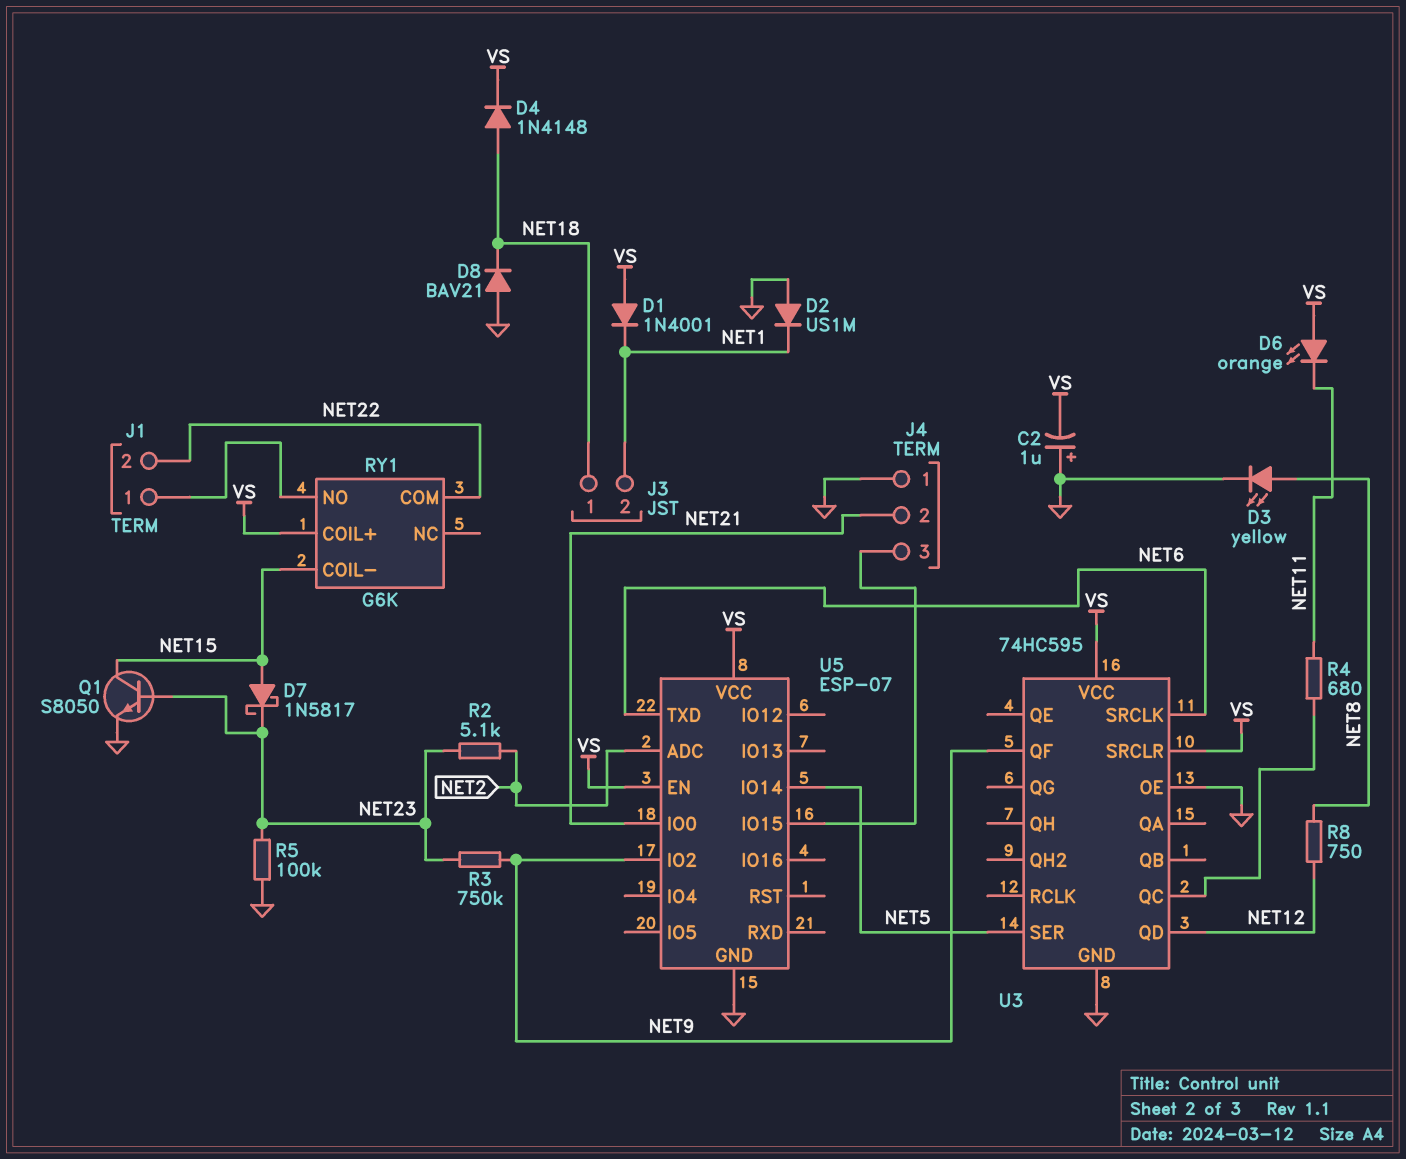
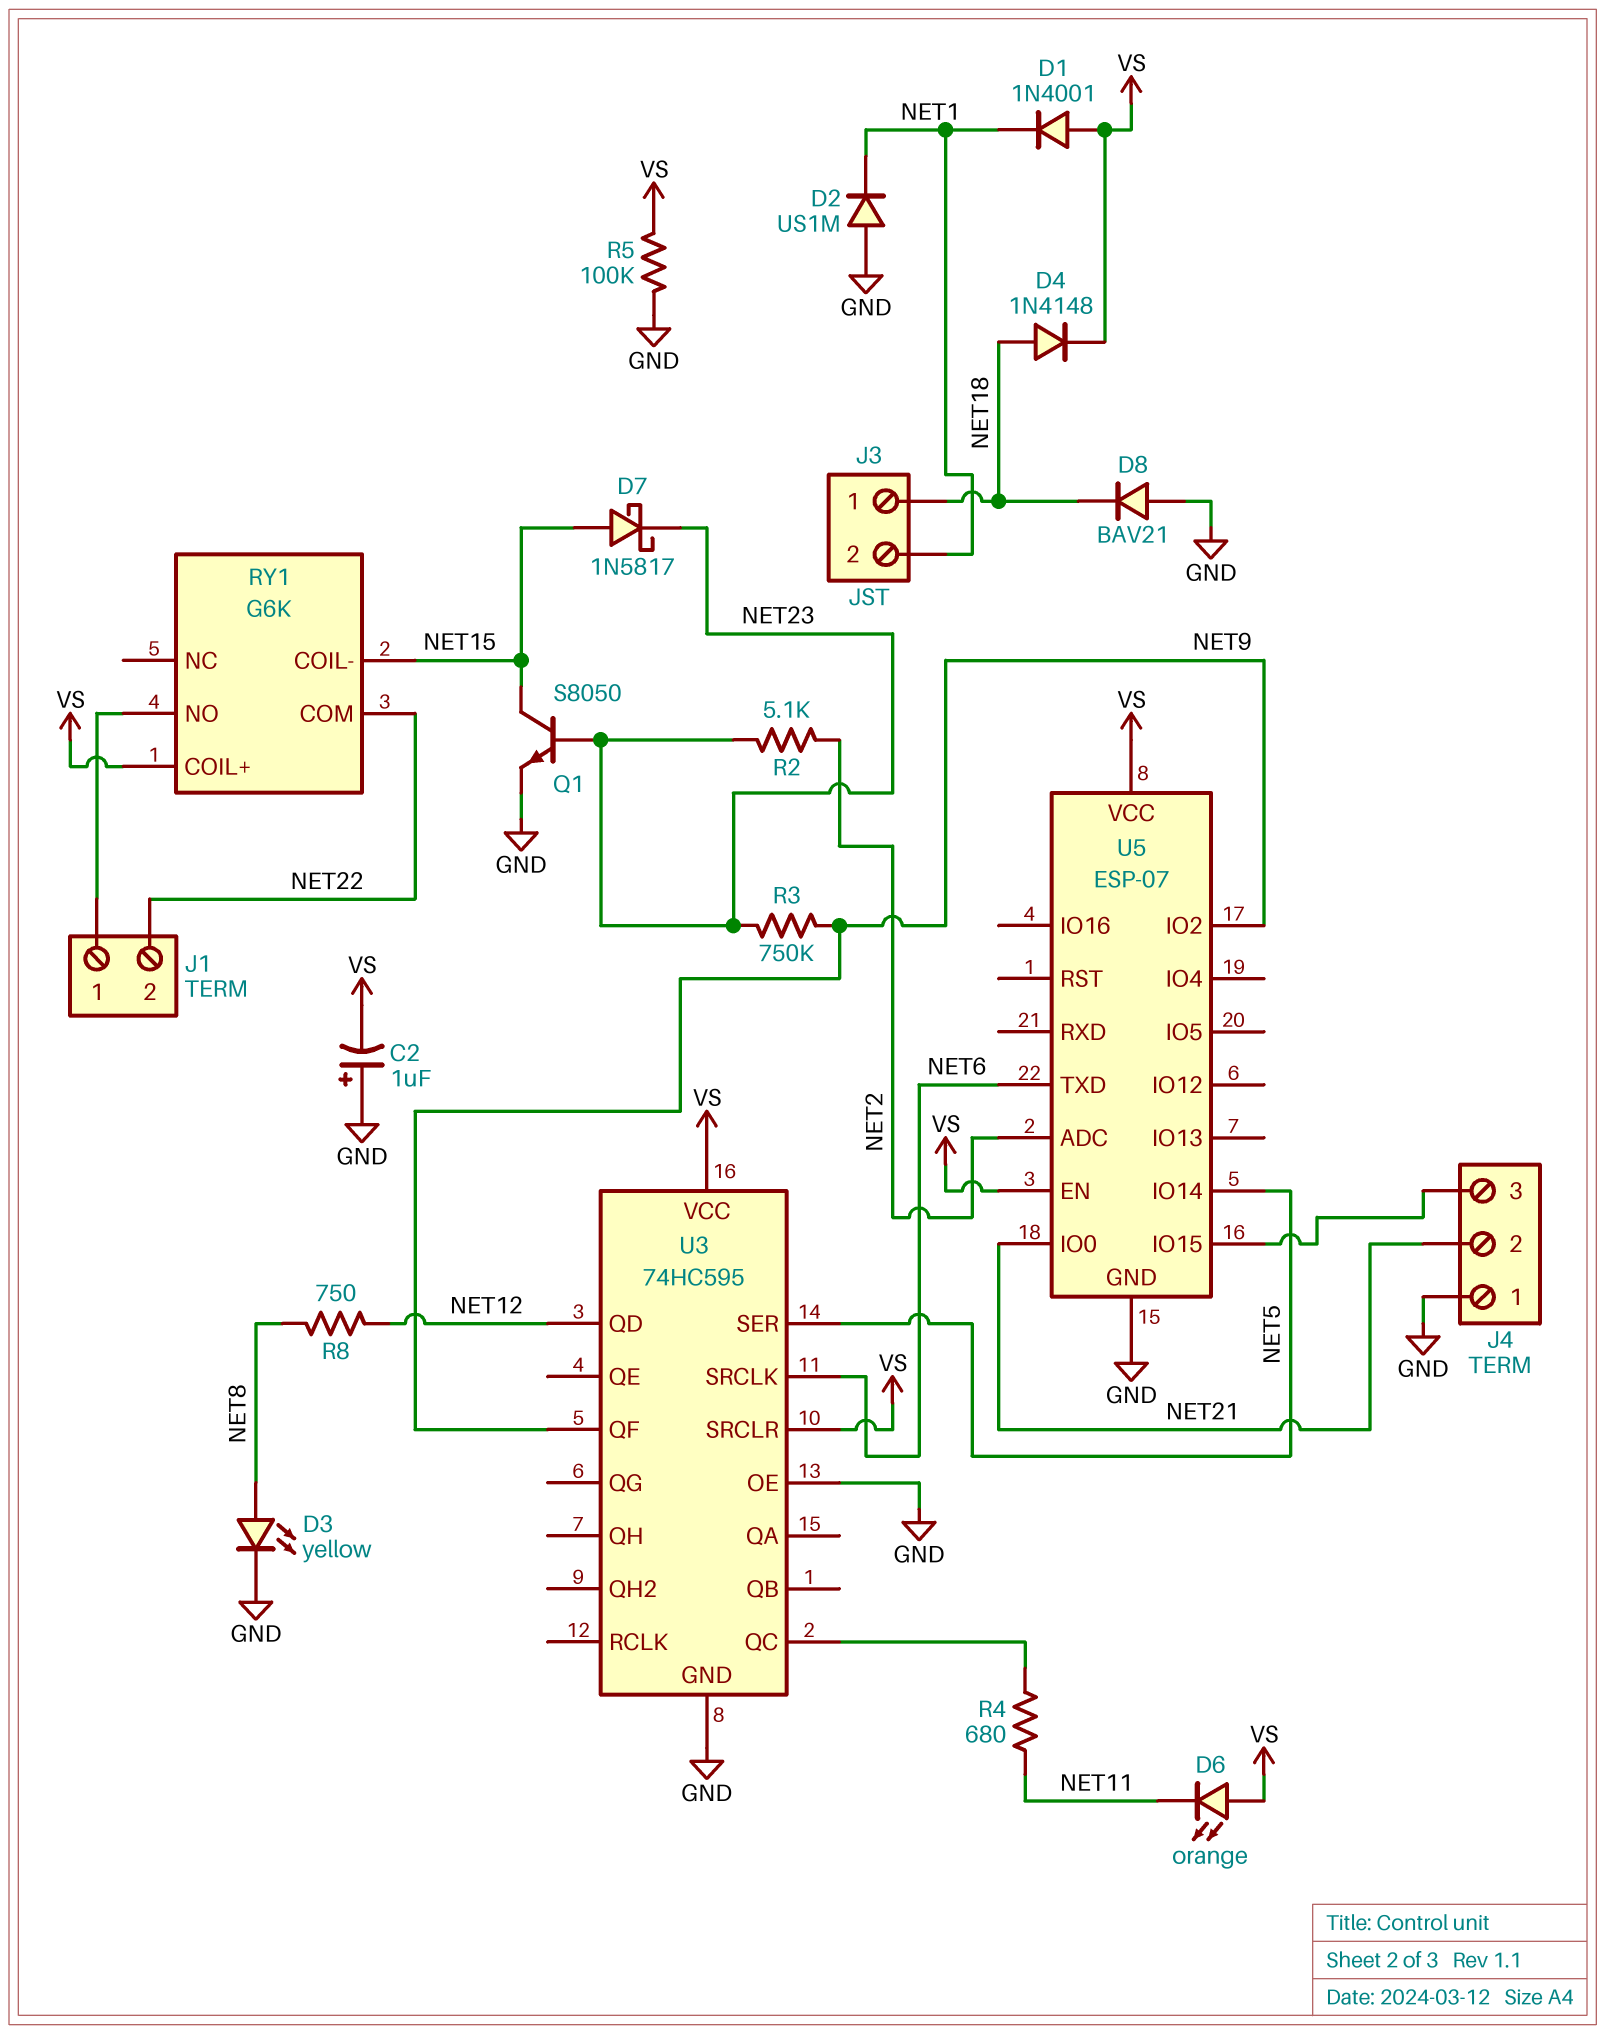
R5: 100k (GND, NET23) -> 100k (GND, VS)

